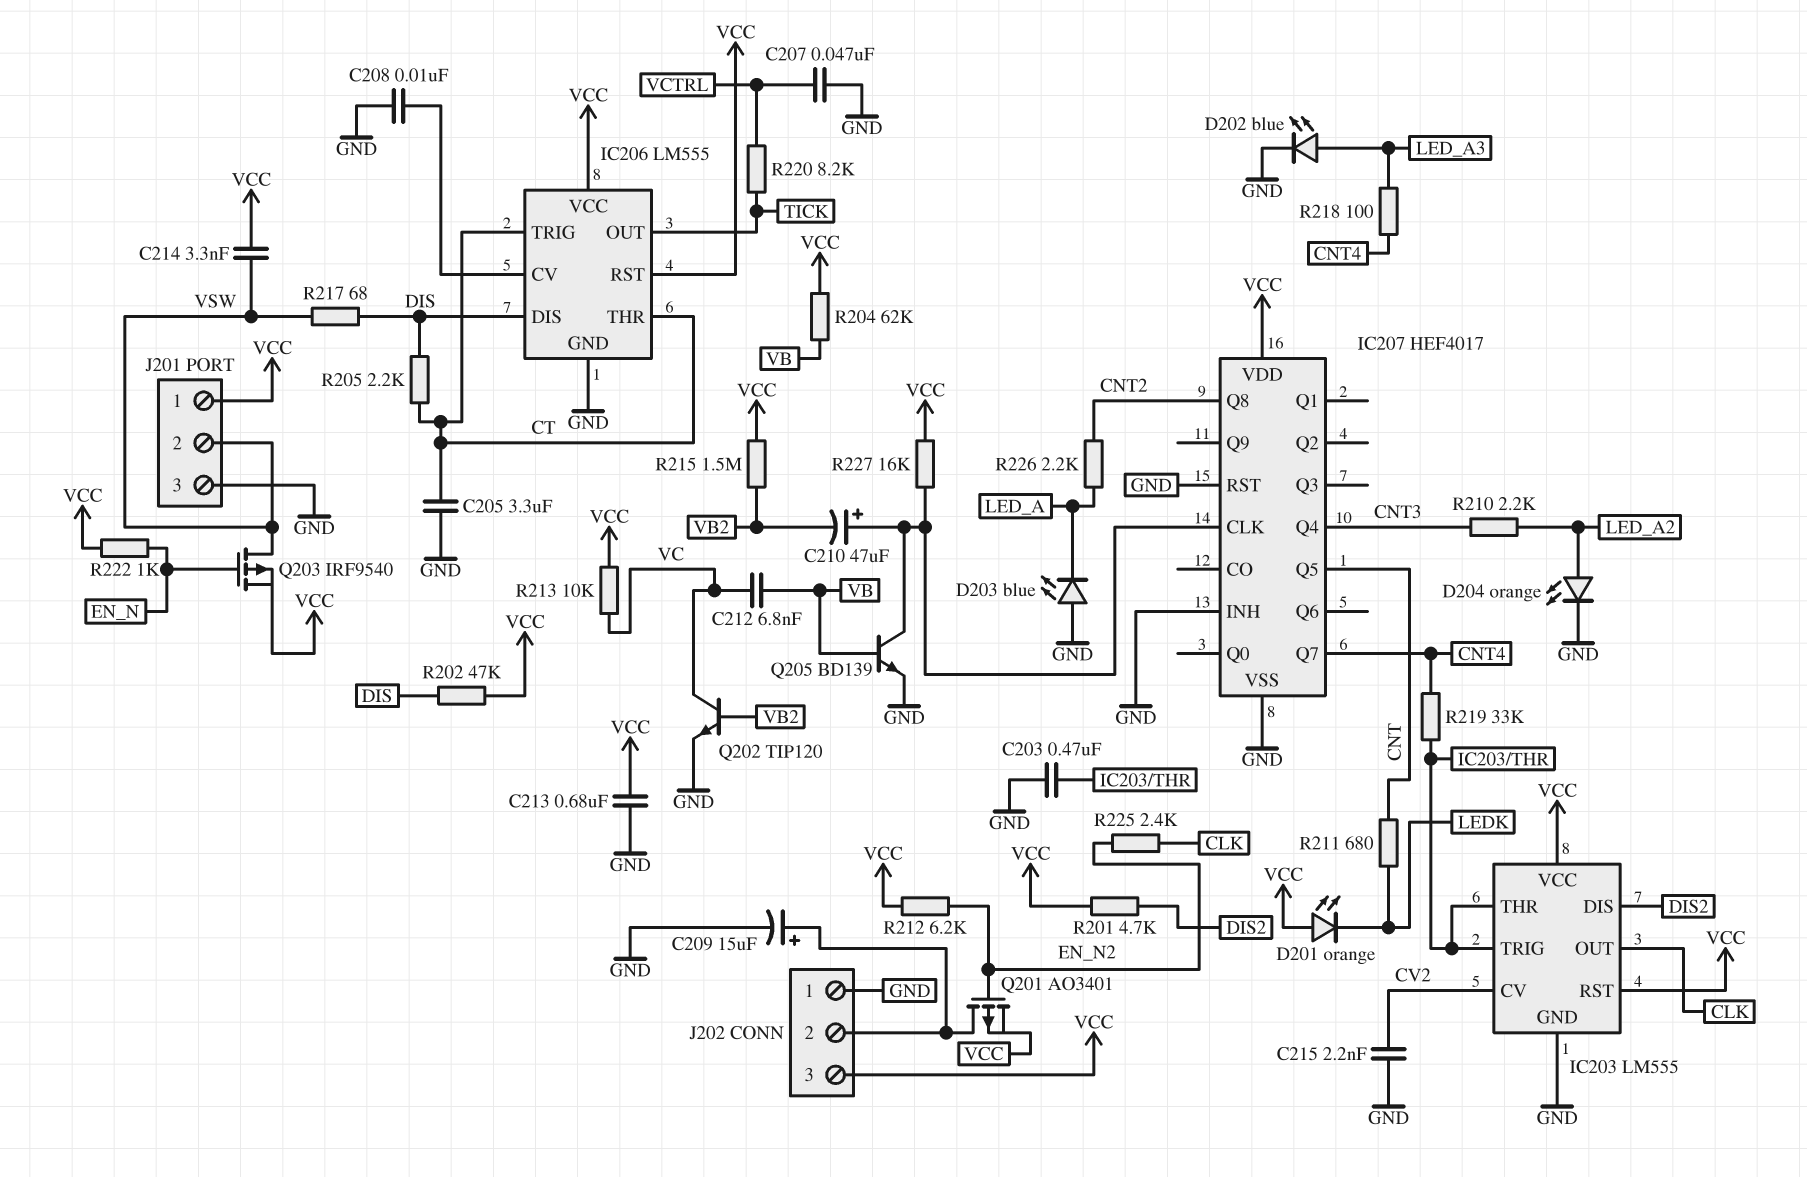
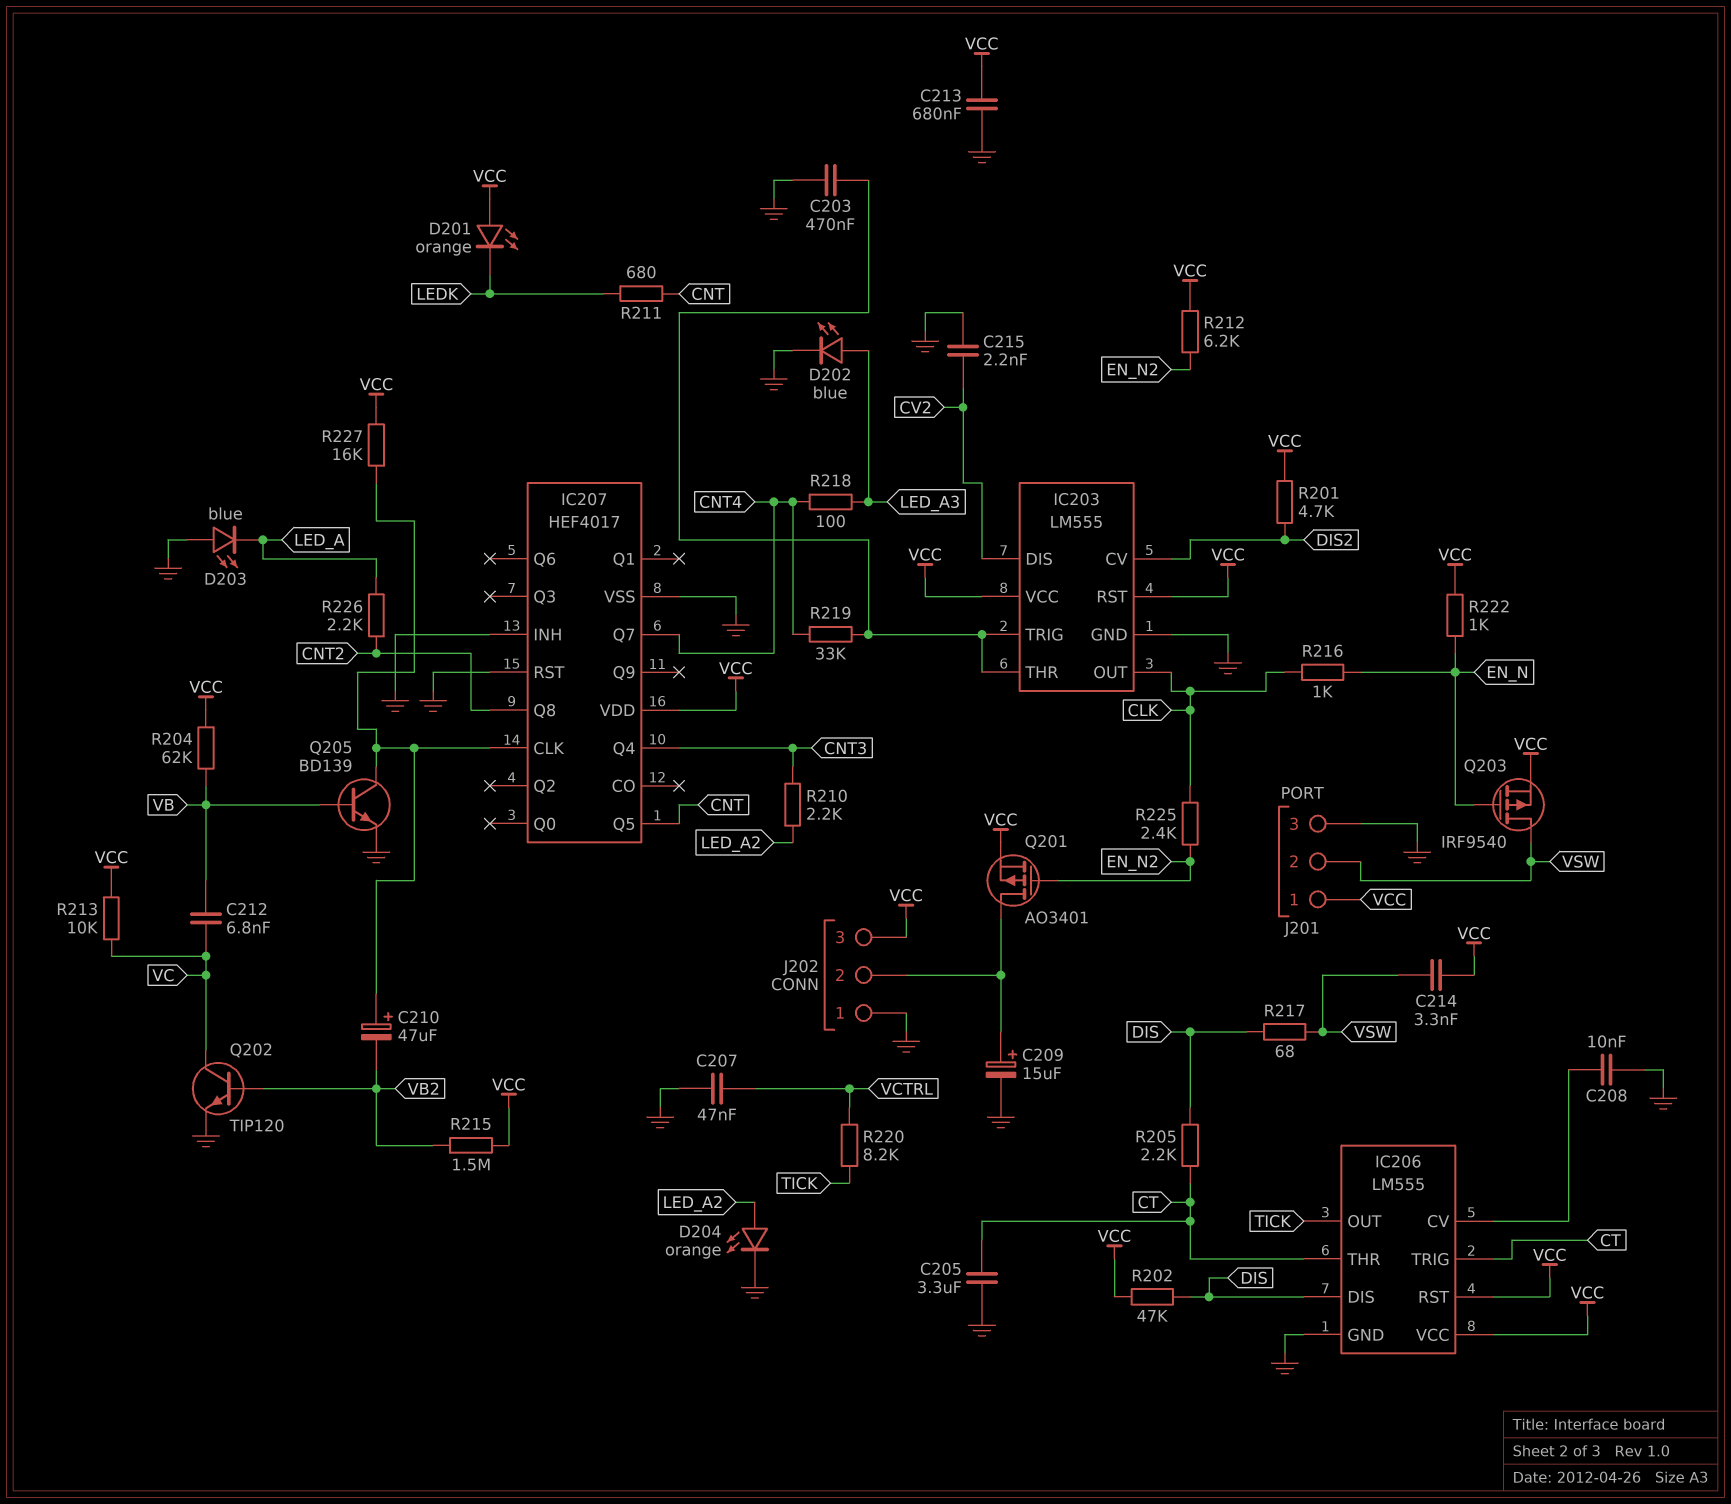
IC203 pin CV: CV2 -> DIS2
IC203 pin DIS: DIS2 -> CV2
R216: none -> 1k (CLK, EN_N)

